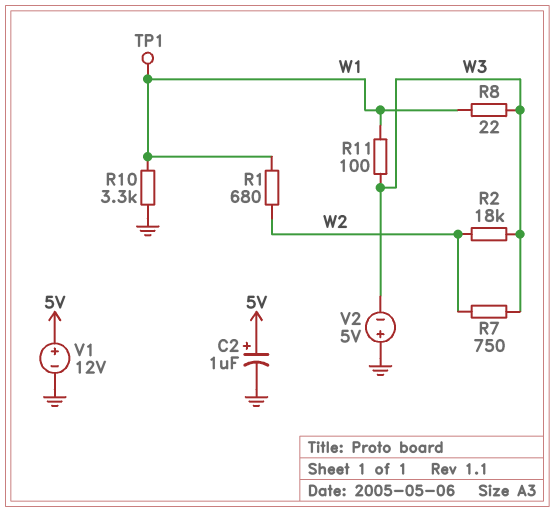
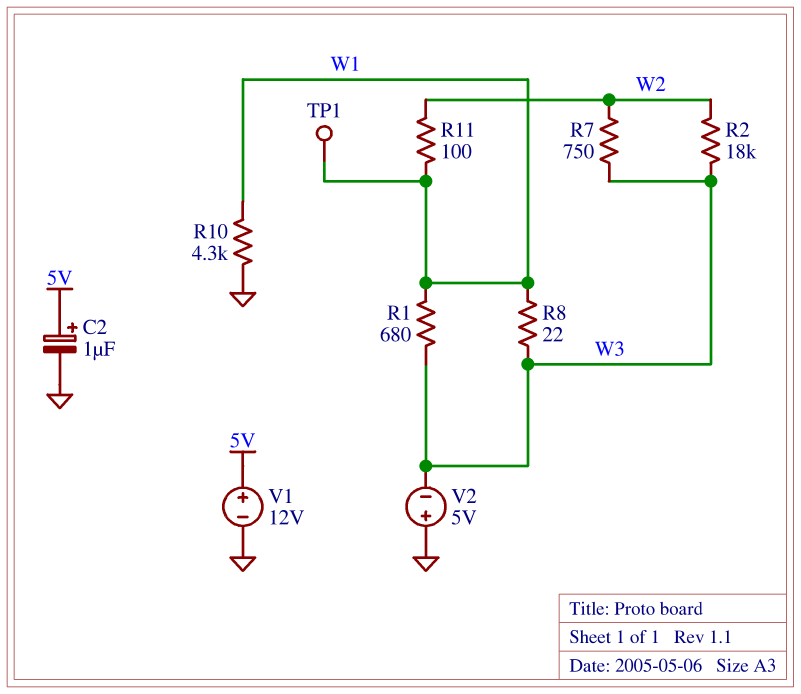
R1: 680 (W1, W2) -> 680 (W1, W3)
R10: 3.3k (GND, W1) -> 4.3k (GND, W1)
R11: 100 (W1, W3) -> 100 (W1, W2)

